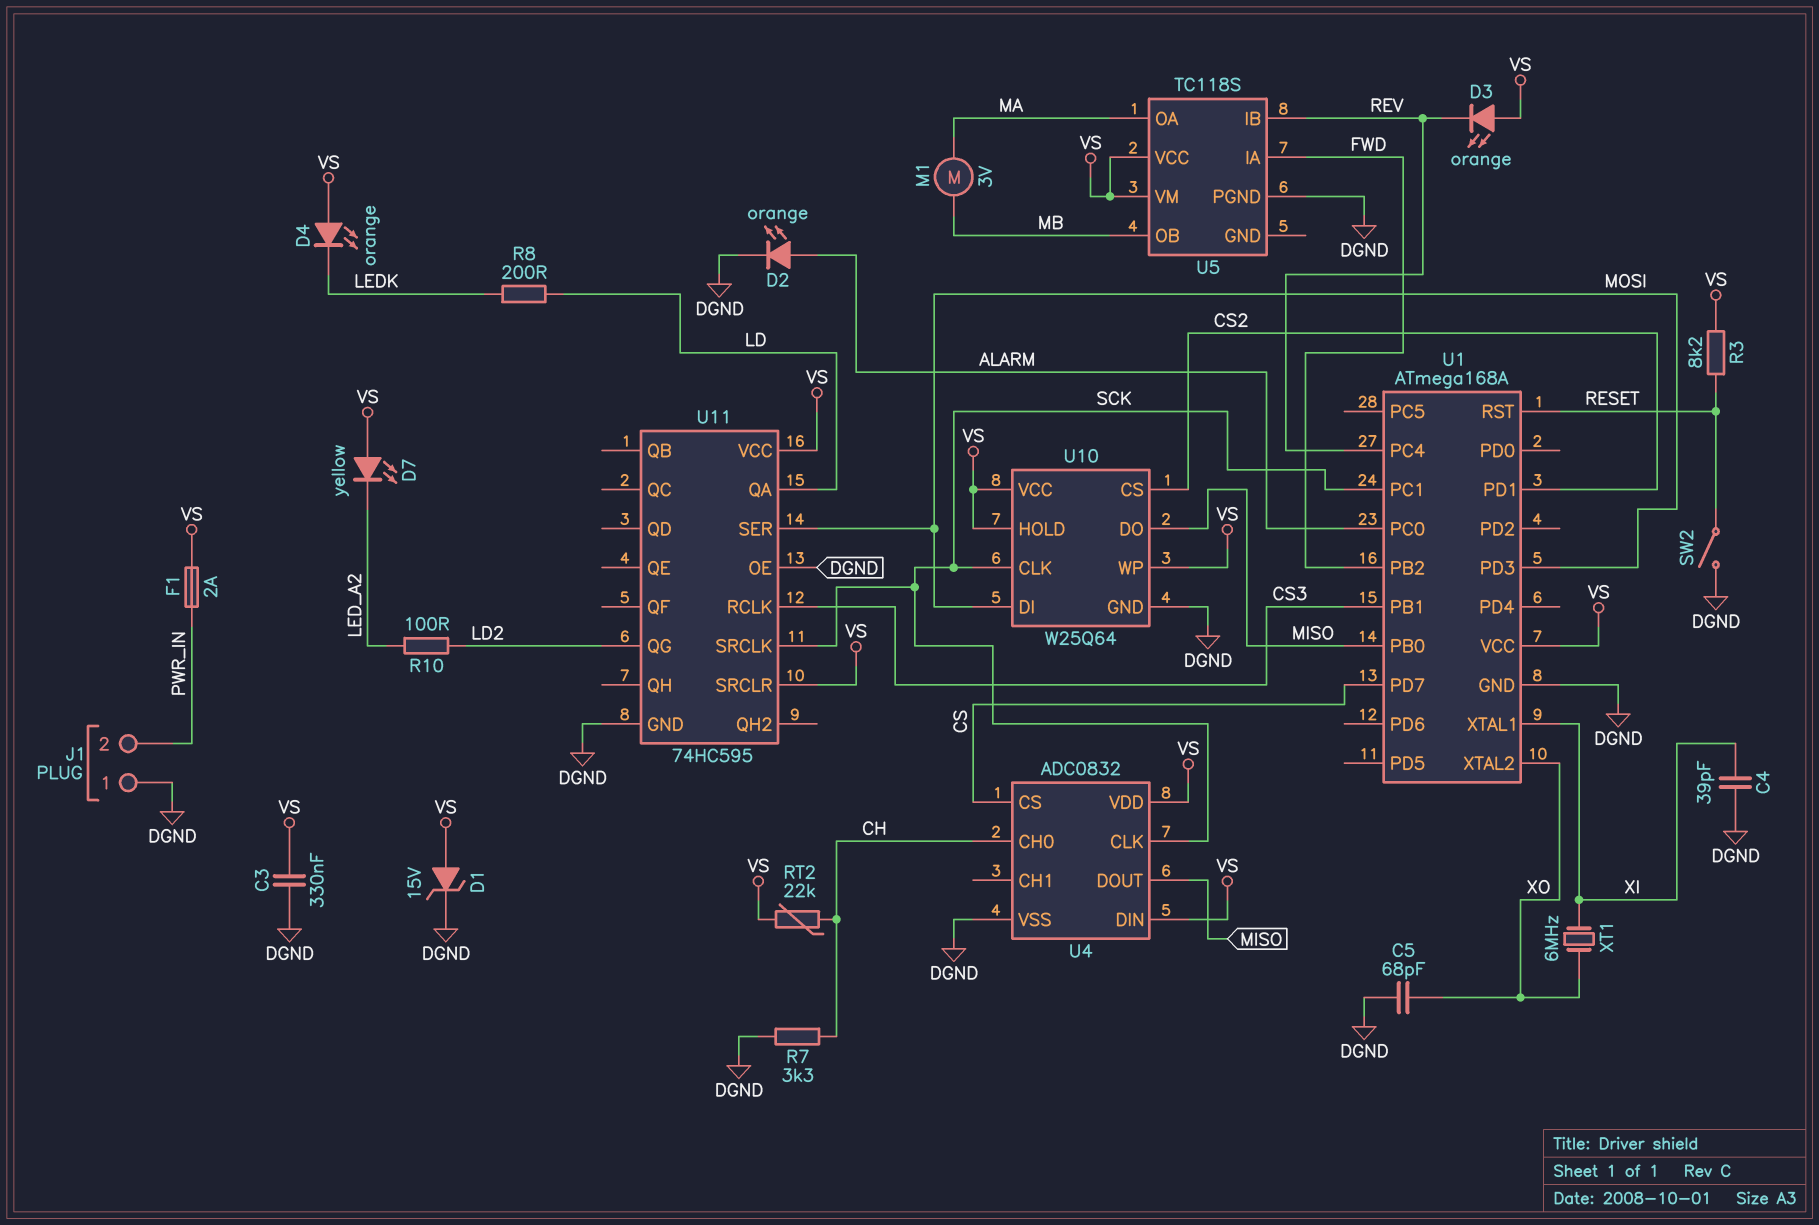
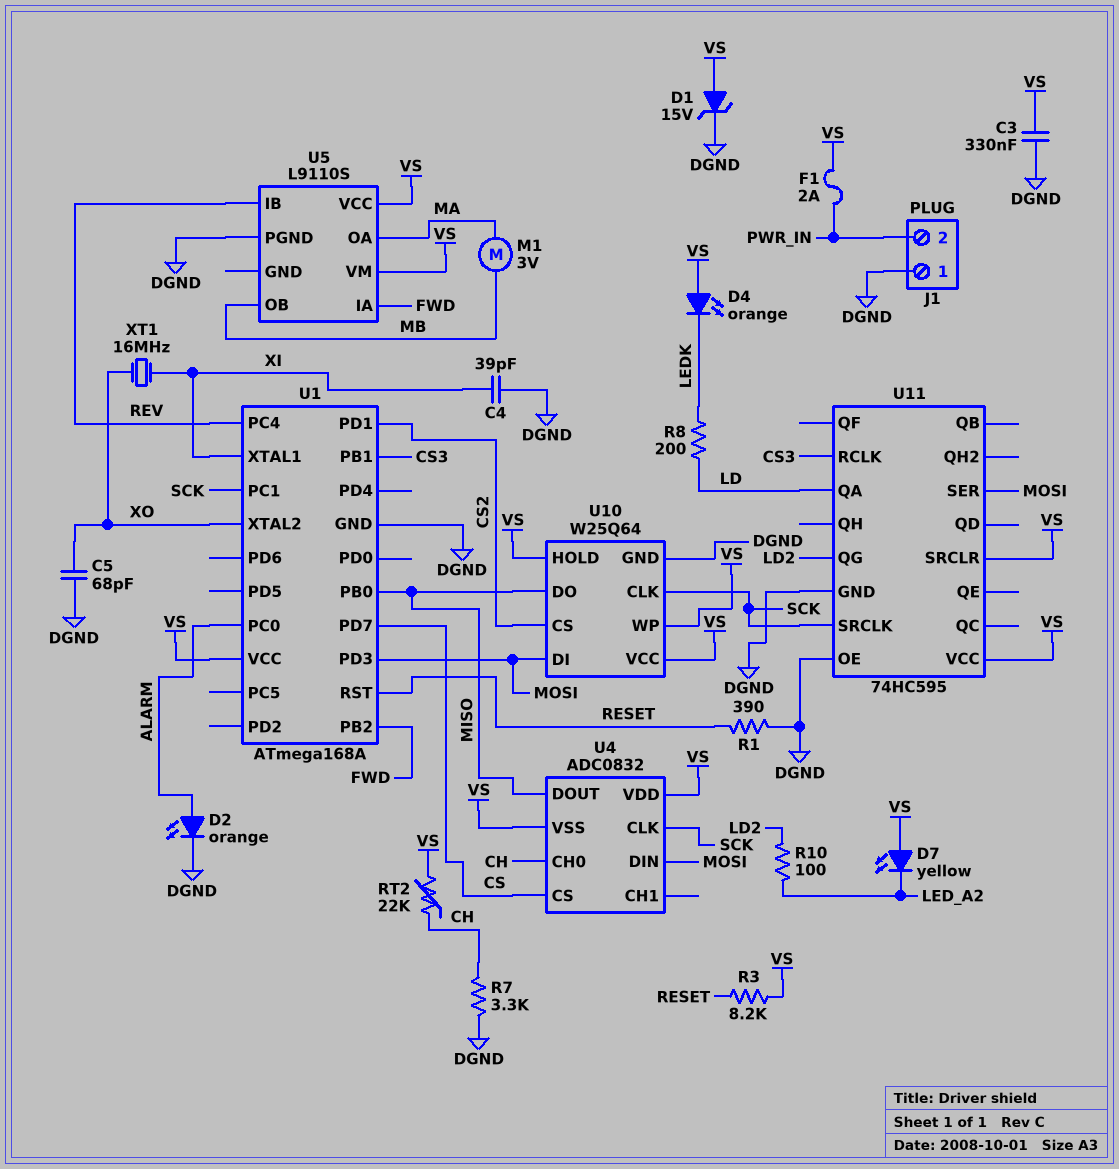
D3: LED orange (A VS, K REV) -> none
R1: none -> 390 (DGND, RESET)
SW2: switch (DGND, RESET) -> none
U4 pin DIN: VS -> MOSI
U4 pin VSS: DGND -> VS
U5: TC118S -> L9110S
XT1: 6MHz (XI, XO) -> 16MHz (XI, XO)

